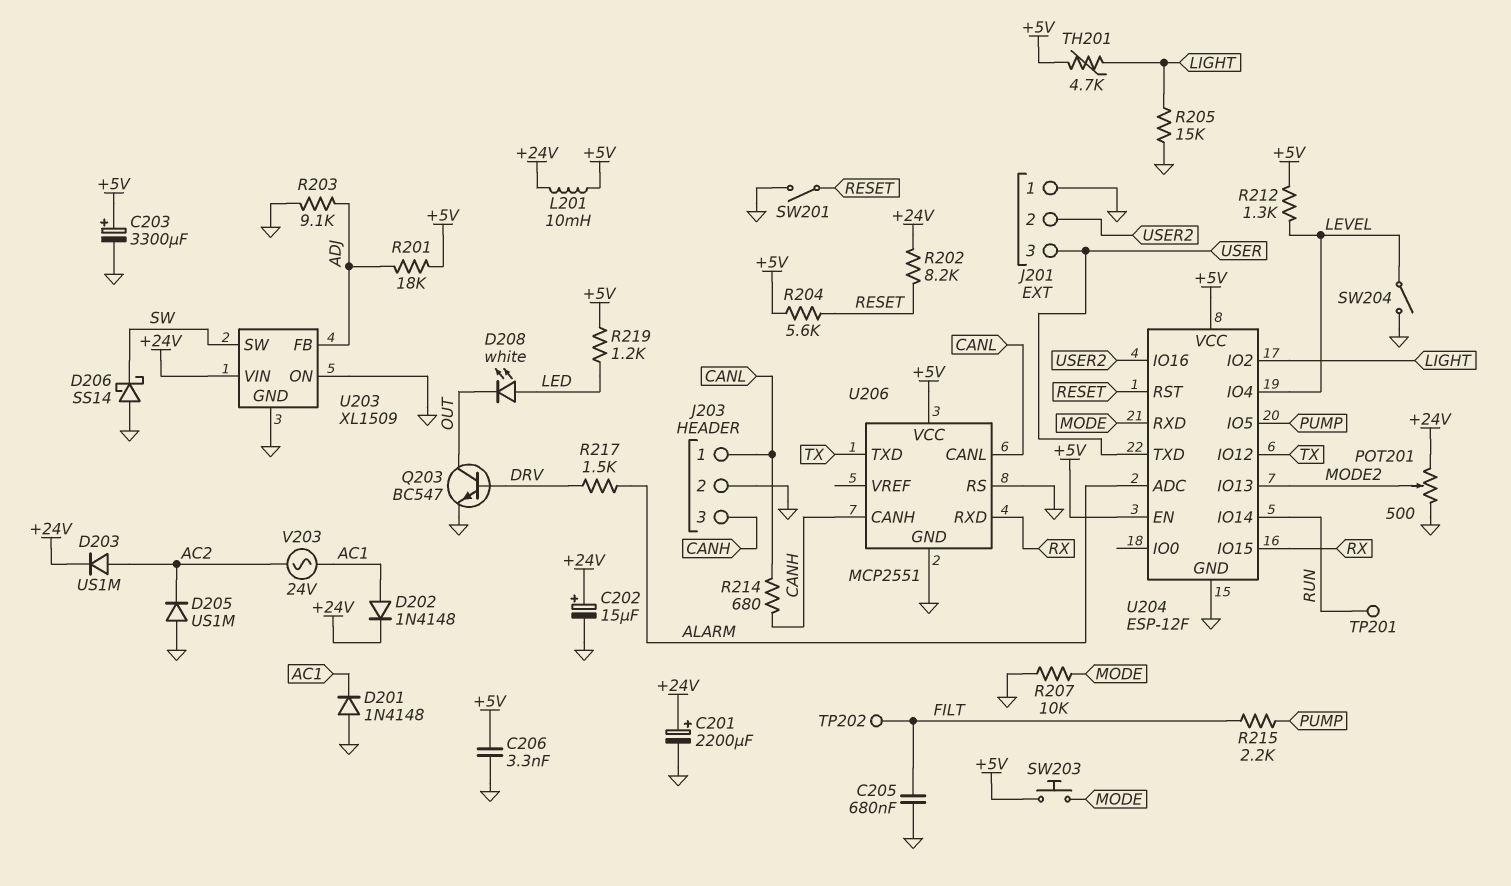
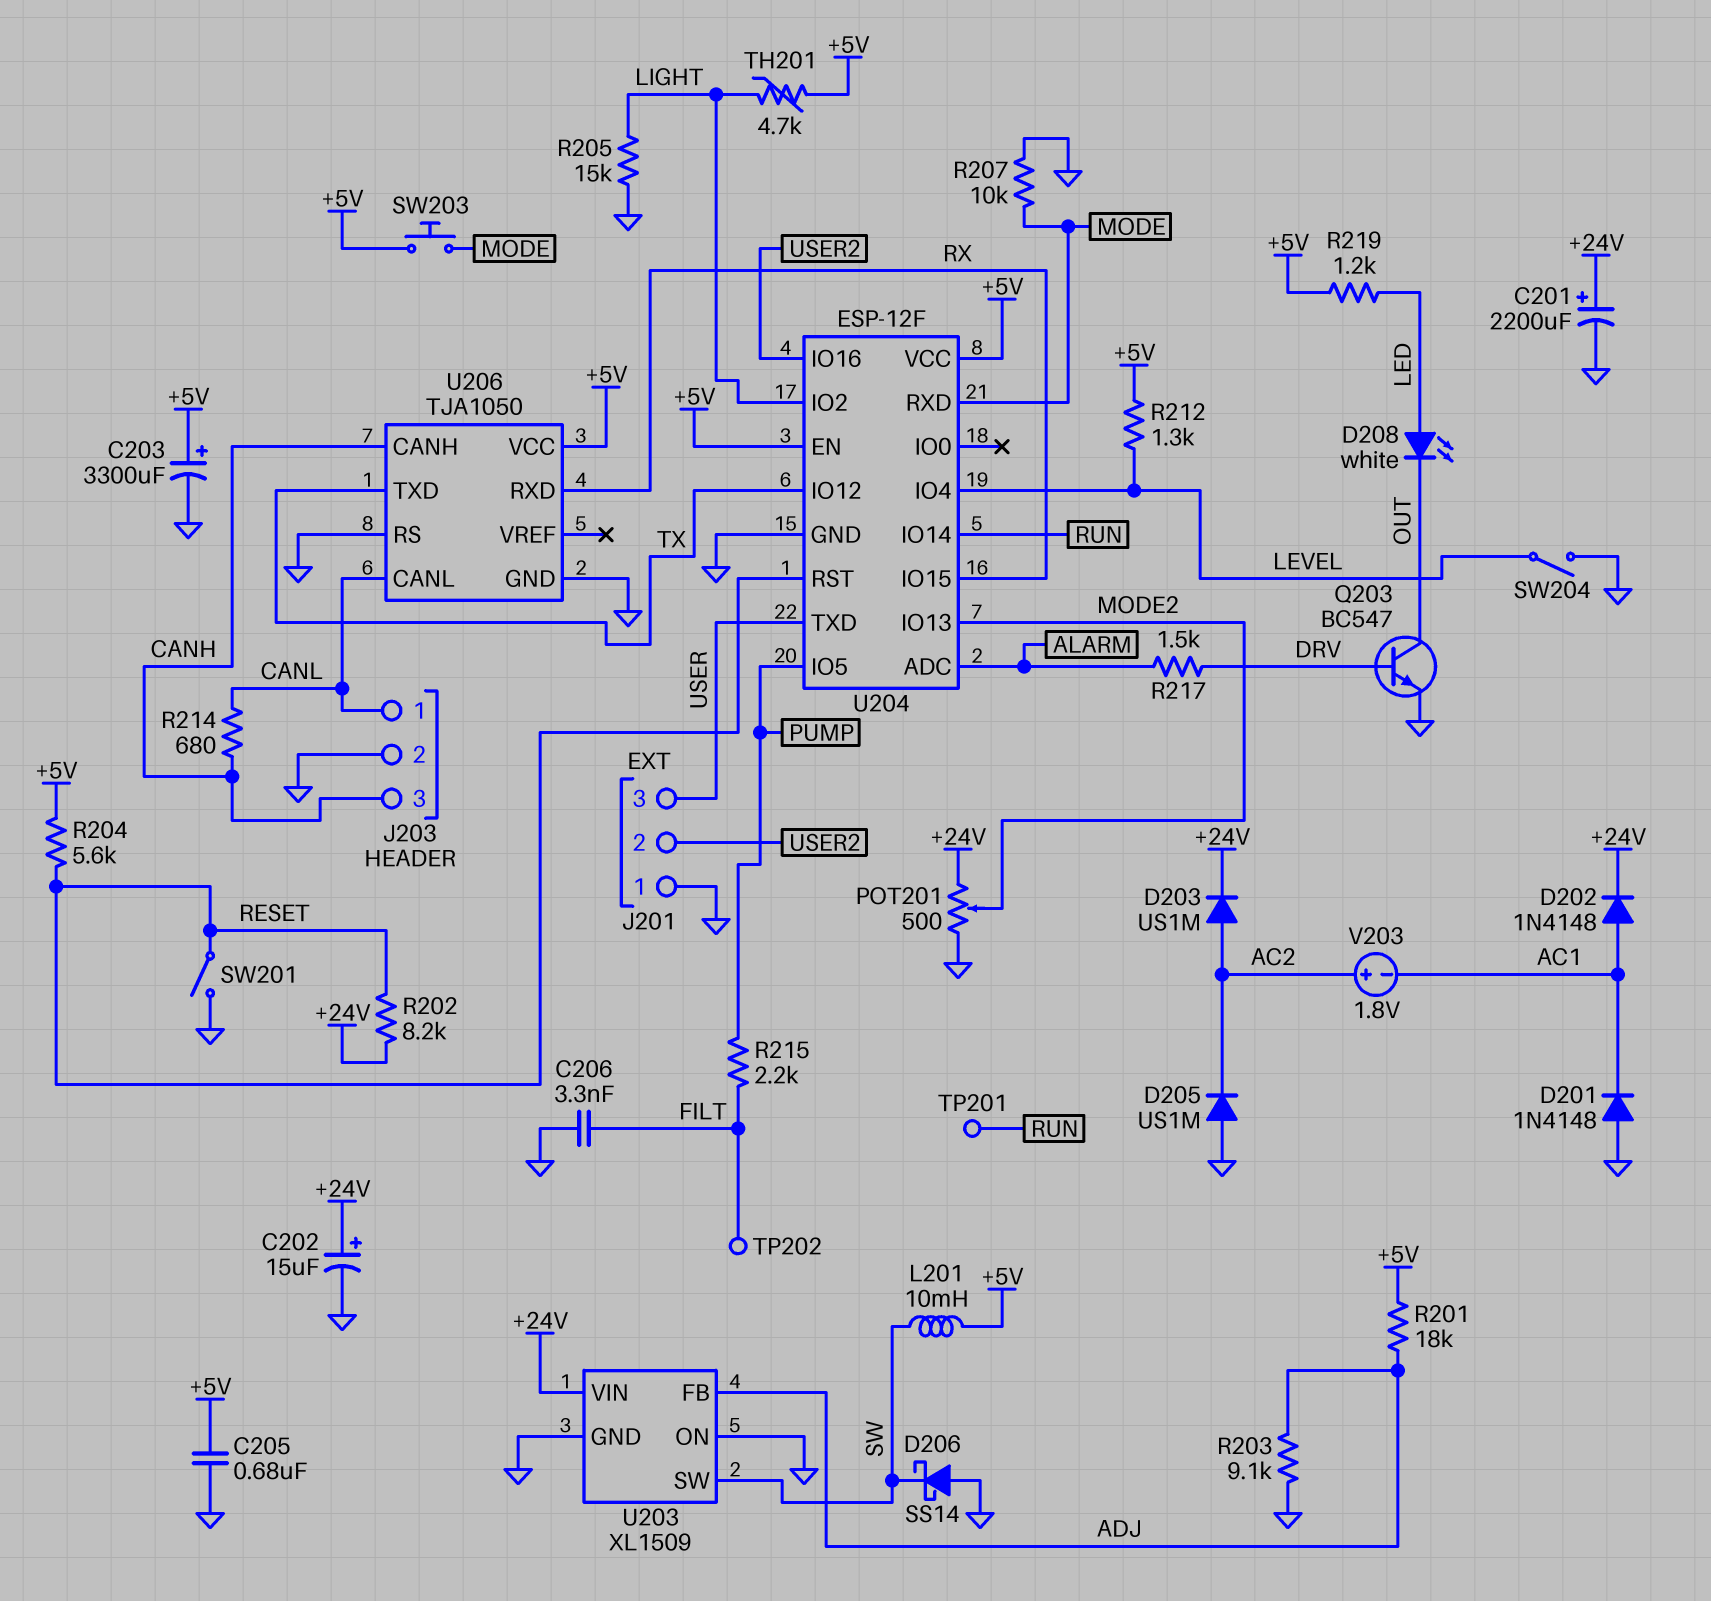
C205: 680nF (FILT, GND) -> 680nF (+5V, GND)
C206: 3.3nF (+5V, GND) -> 3.3nF (FILT, GND)
L201: 10mH (+5V, +24V) -> 10mH (+5V, SW)
U206: MCP2551 -> TJA1050
V203: AC 24V (AC1, AC2) -> 1.8V (plus AC2, minus AC1)

